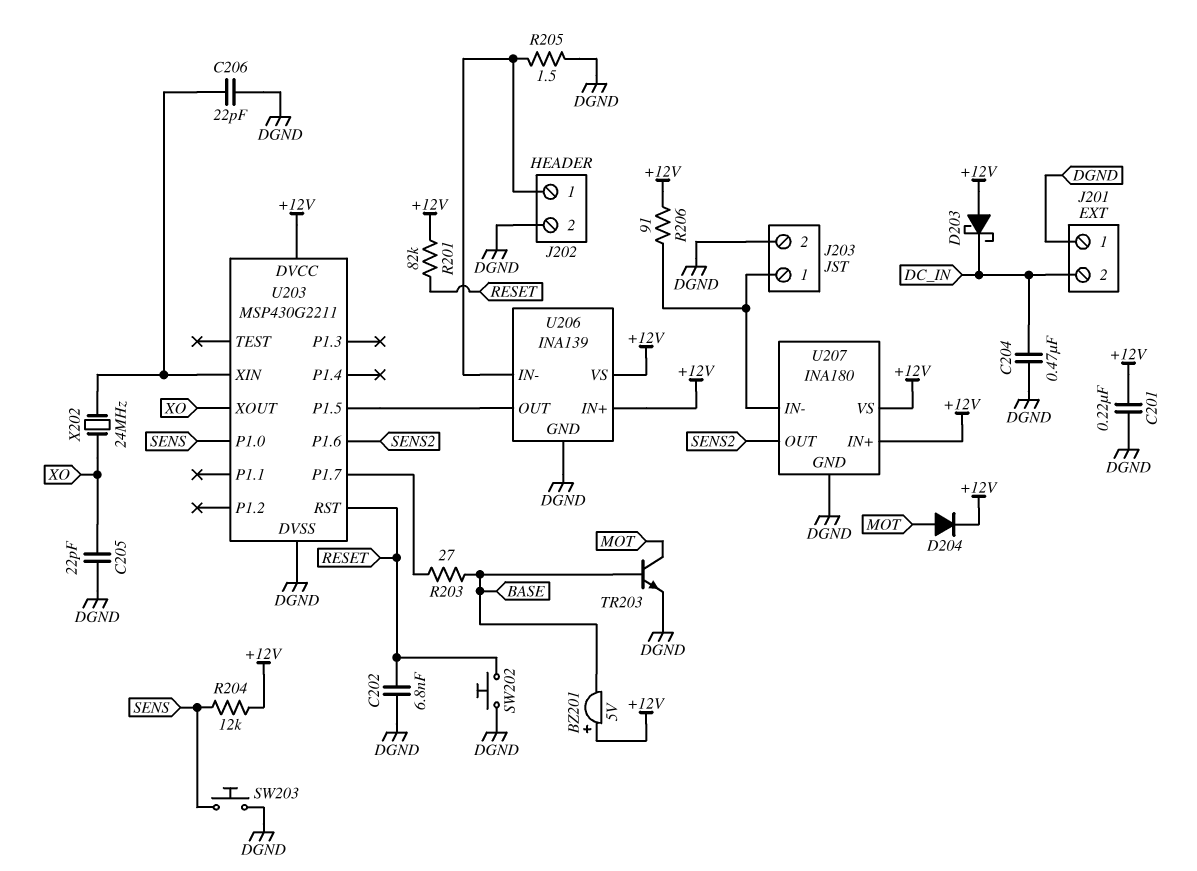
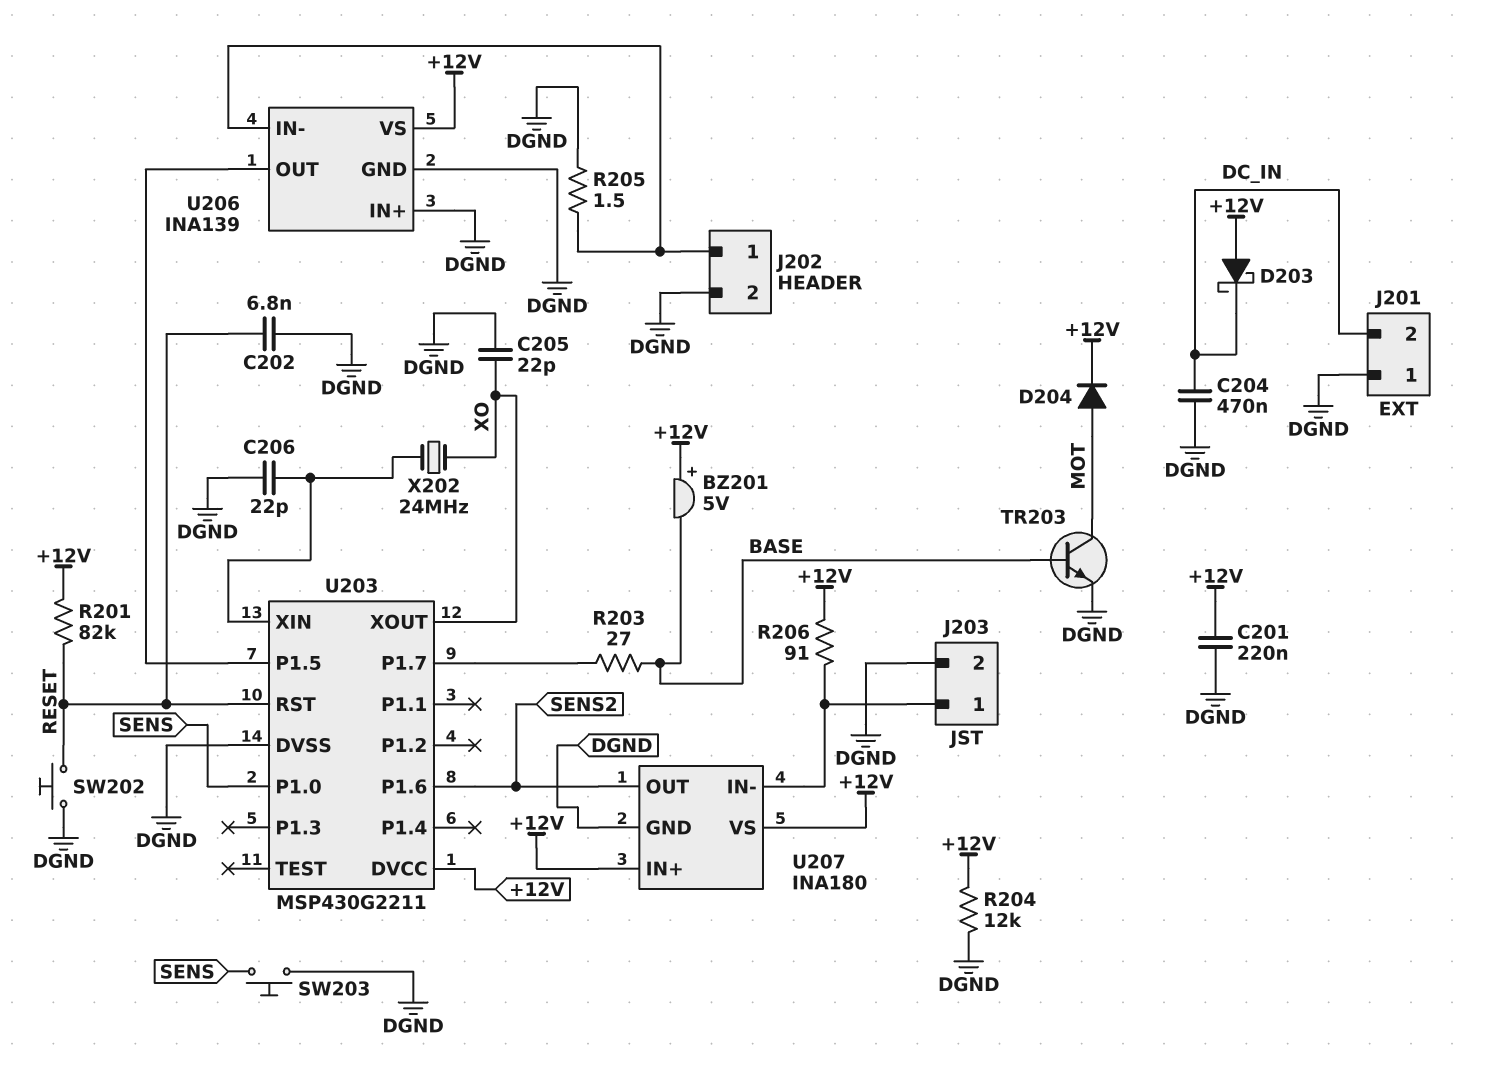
R204: 12k (+12V, SENS) -> 12k (+12V, DGND)
U206 pin IN+: +12V -> DGND

